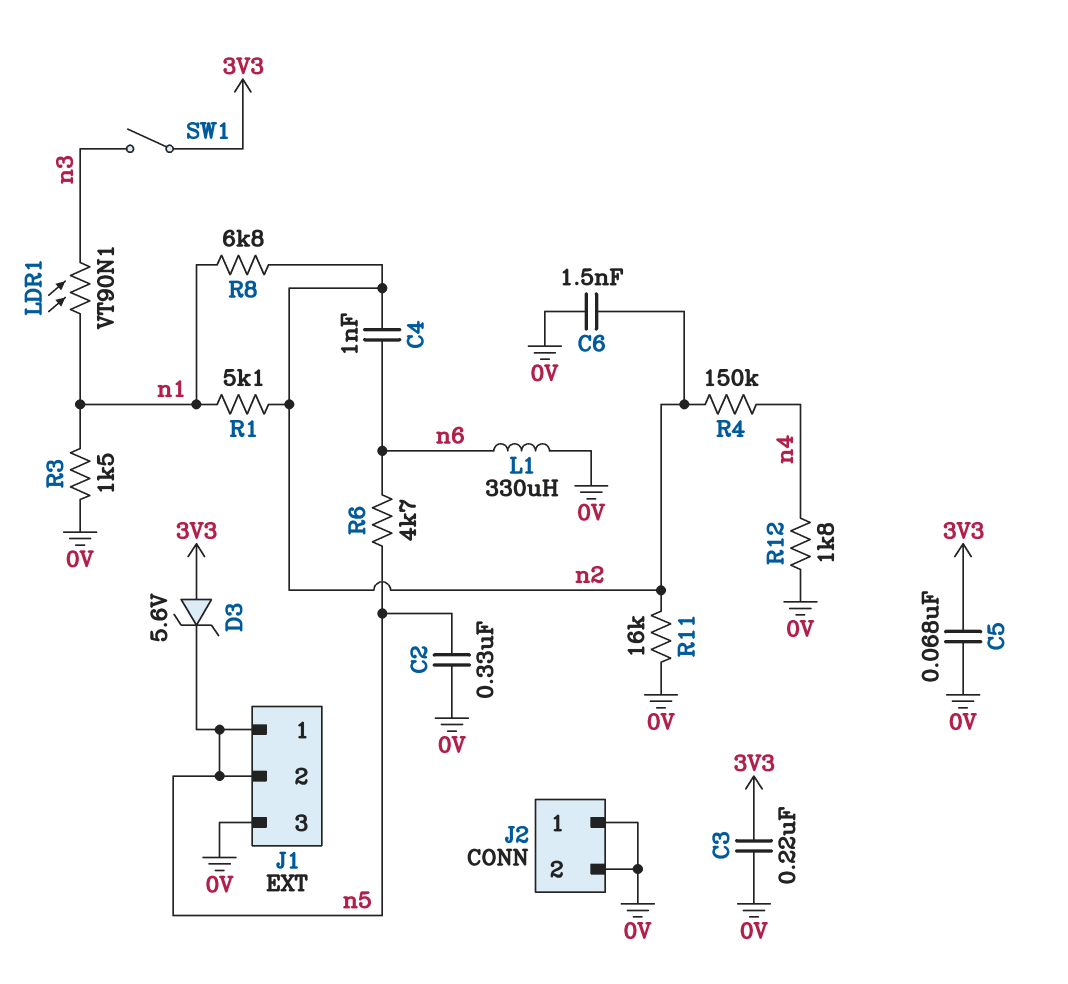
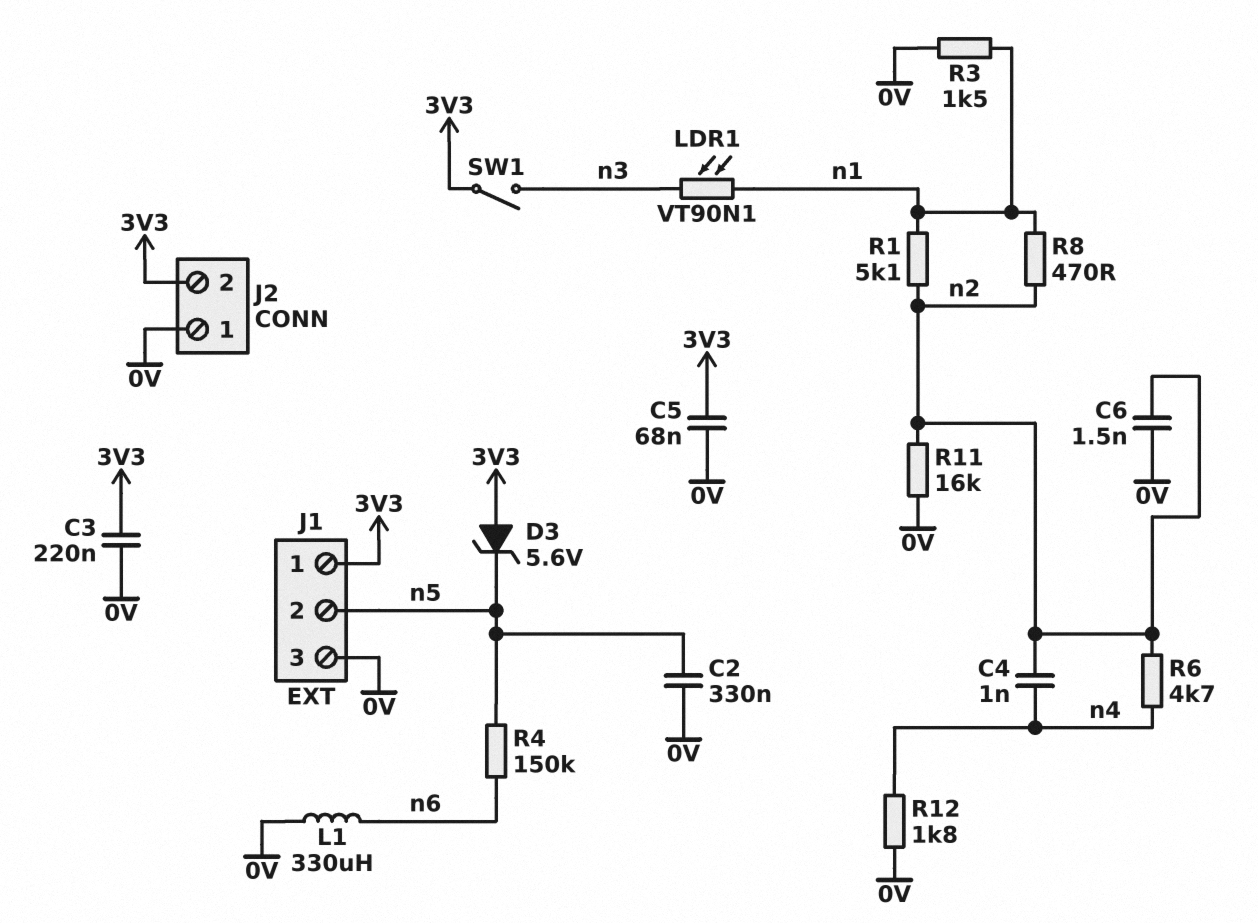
C4: 1nF (n2, n6) -> 1nF (n2, n4)
J1 pin 1: n5 -> 3V3
J2 pin 2: 0V -> 3V3
R4: 150k (n2, n4) -> 150k (n5, n6)
R6: 4.7k (n5, n6) -> 4.7k (n2, n4)
R8: 6.8k (n1, n2) -> 470 (n1, n2)

